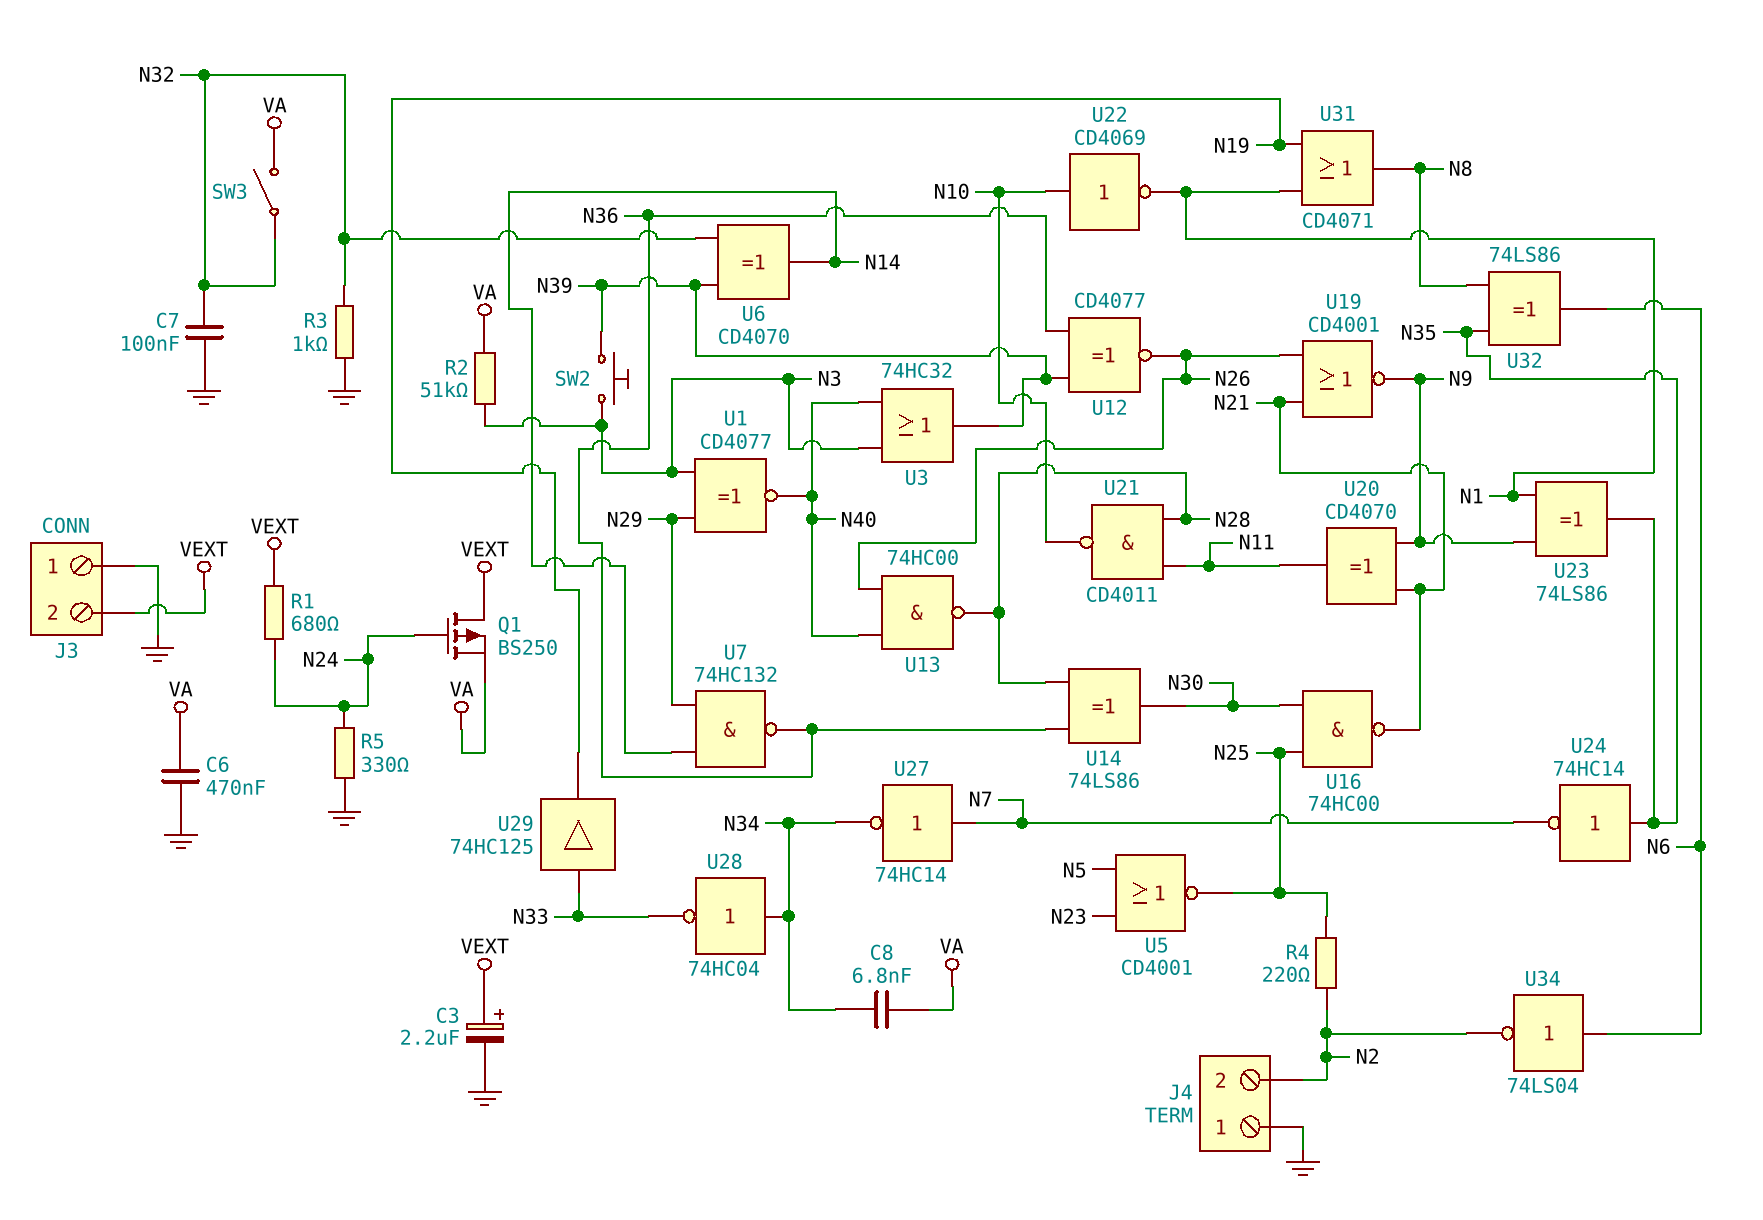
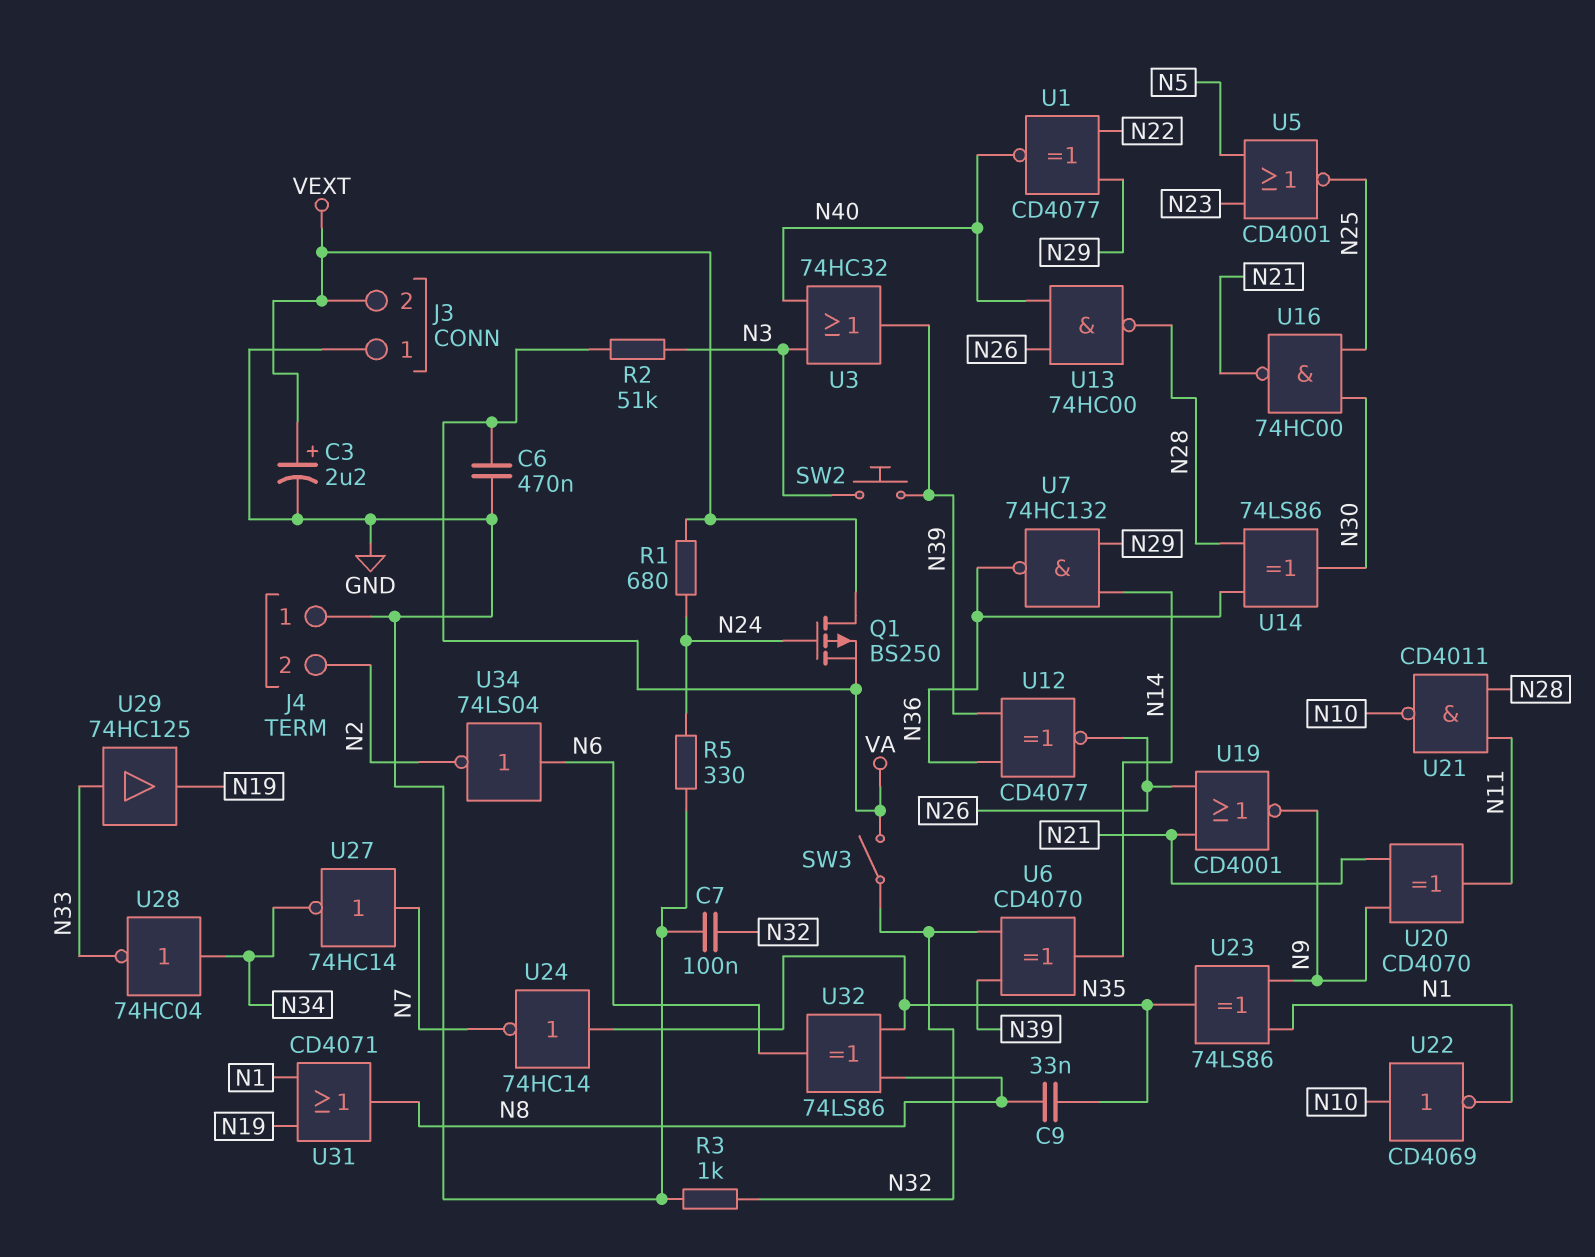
C8: 6.8nF (N34, VA) -> none
C9: none -> 33nF (N8, N35)
R4: 220 (N2, N25) -> none
U1: XNOR CD4077 (in N3, in N29, out N40) -> XNOR CD4077 (in N22, in N29, out N40)

